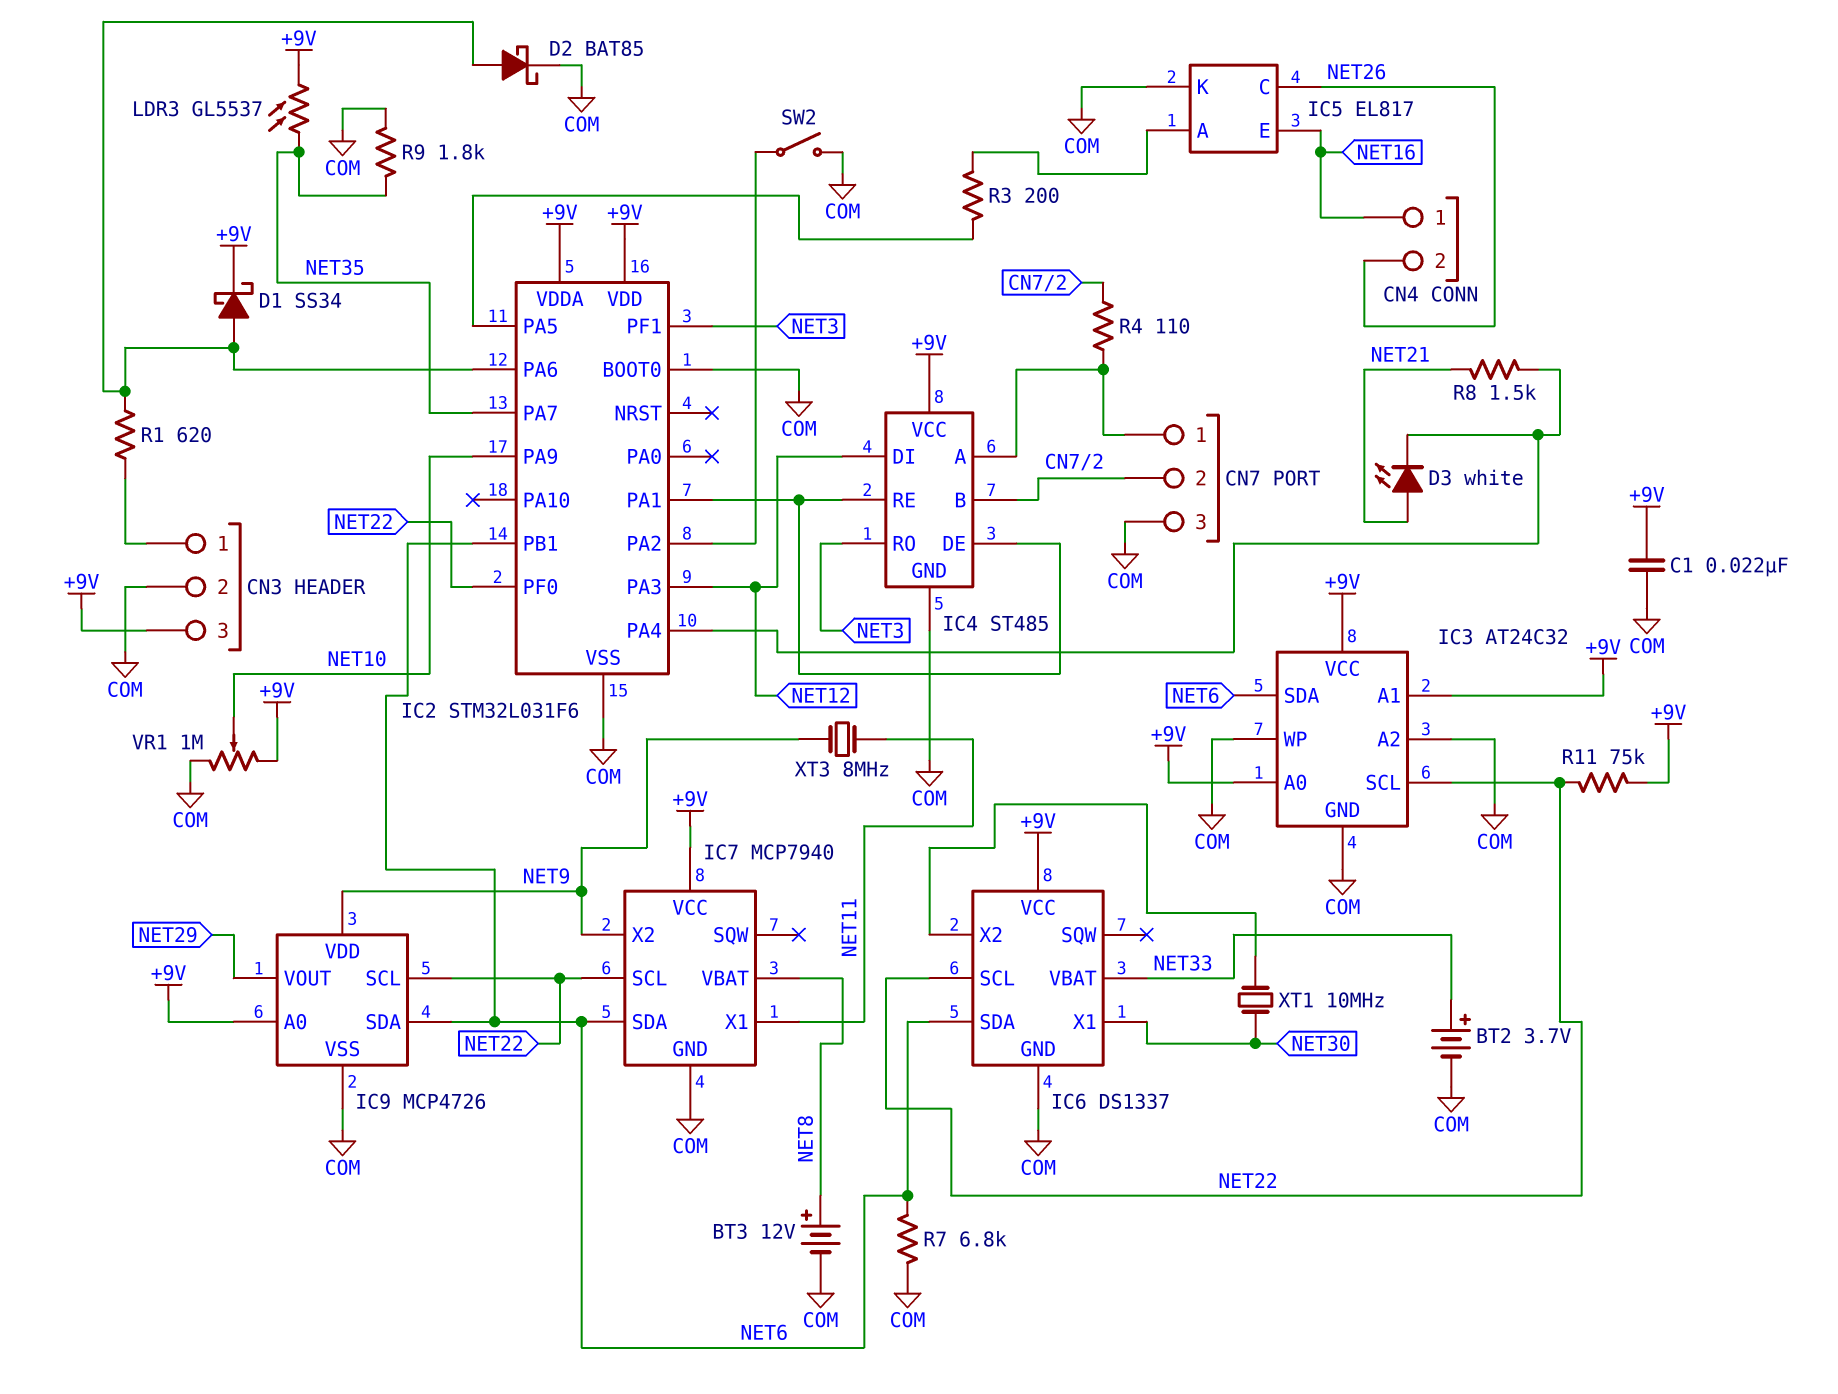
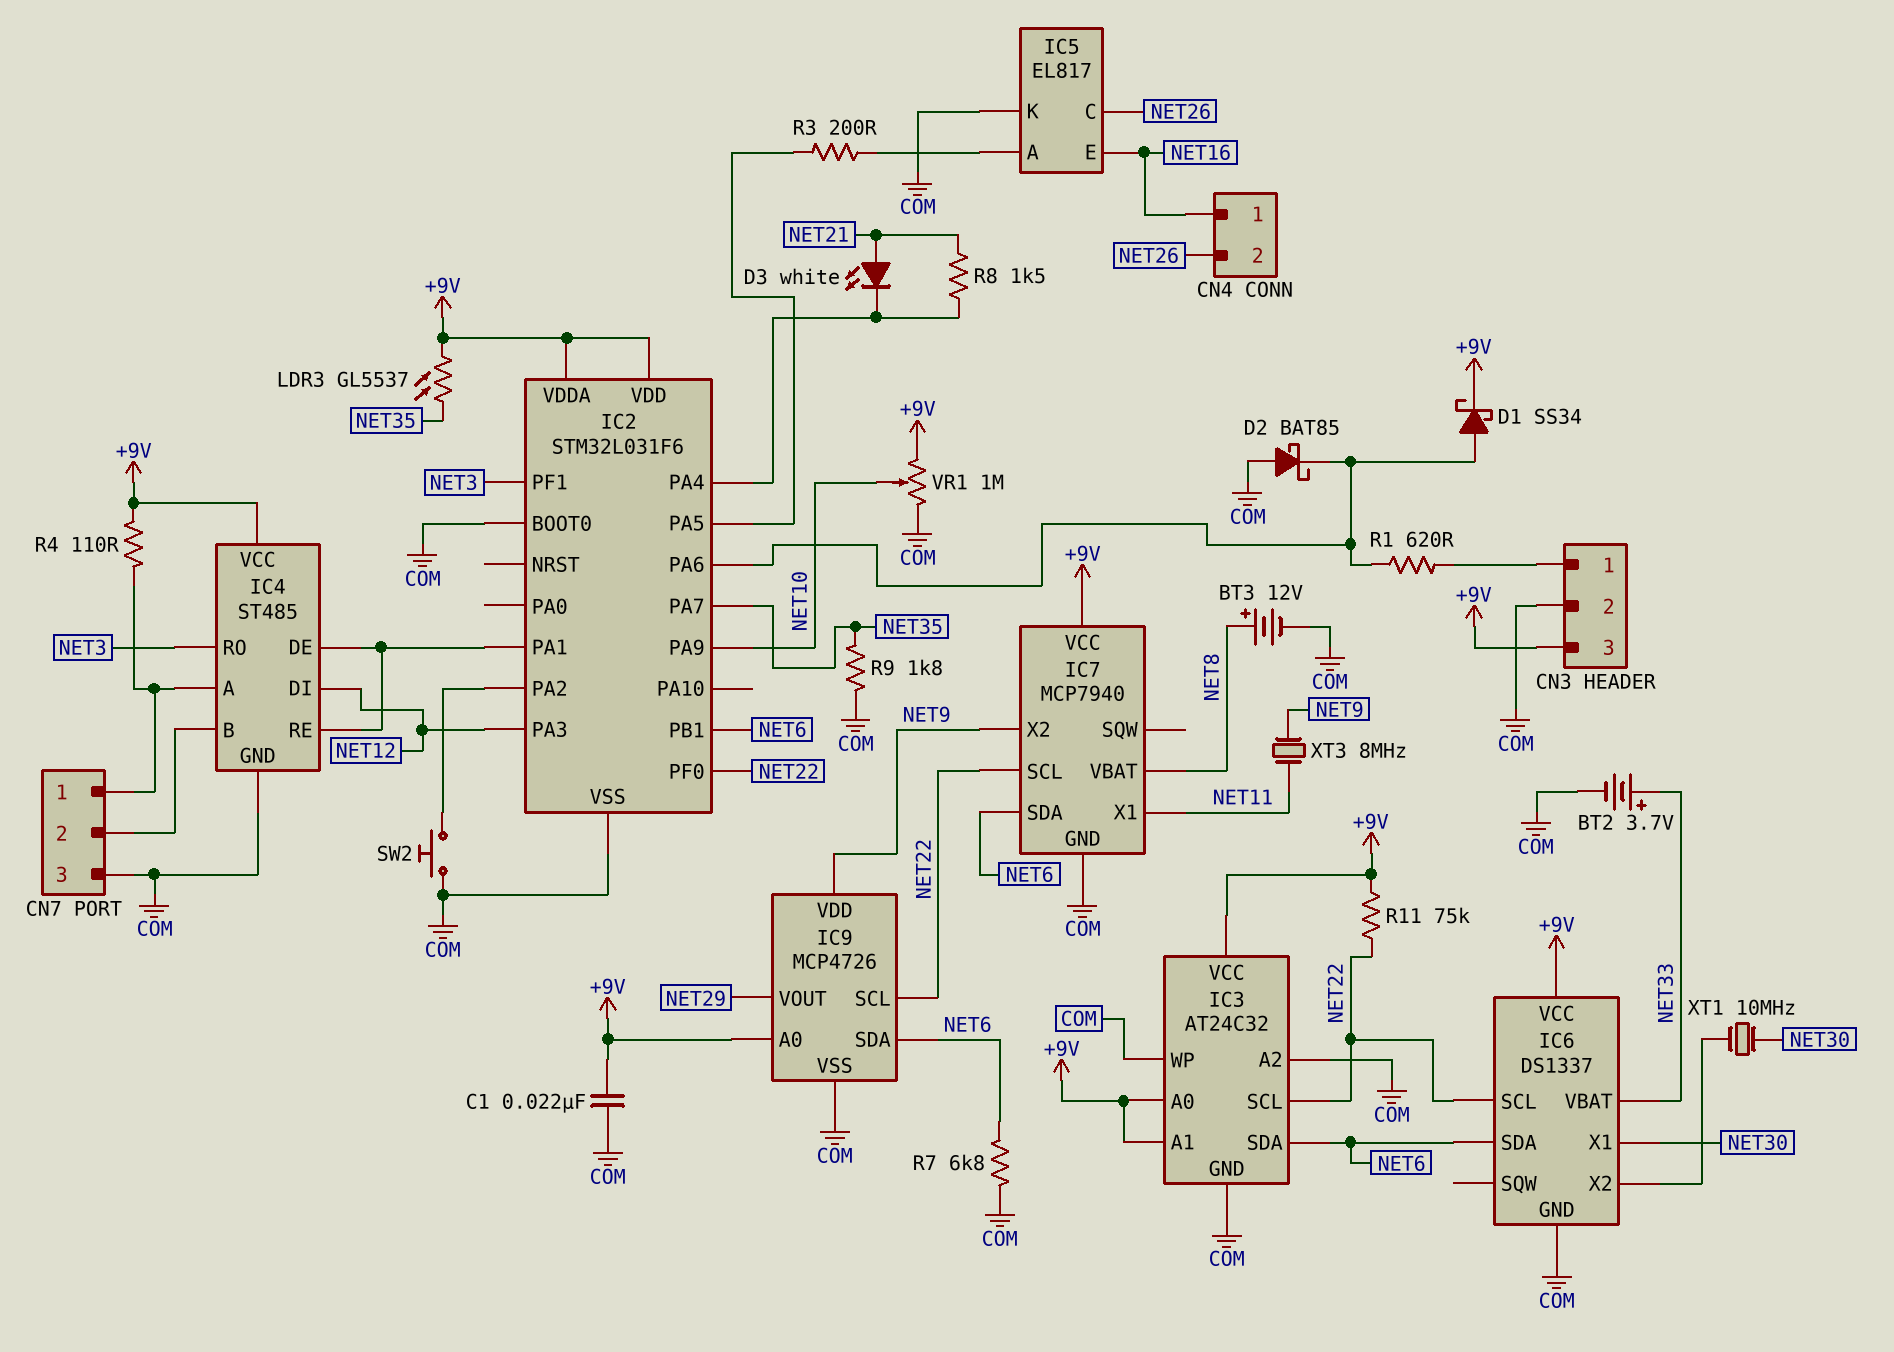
D2: schottky BAT85 (A IC2/PA6, K COM) -> schottky BAT85 (A COM, K IC2/PA6)
R4: 110 (CN7/1, CN7/2) -> 110 (+9V, CN7/1)
SW2: switch (COM, IC2/PA2) -> button (COM, IC2/PA2)

